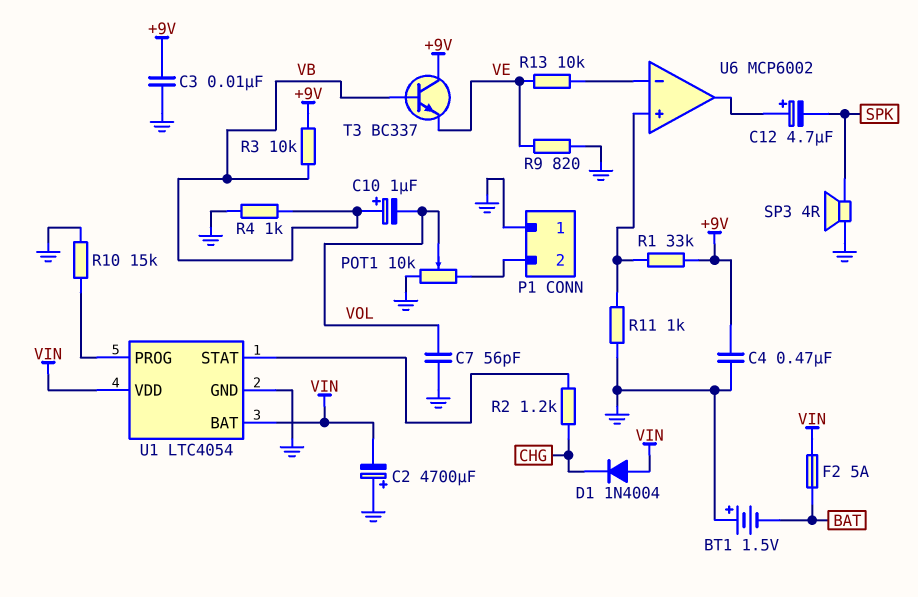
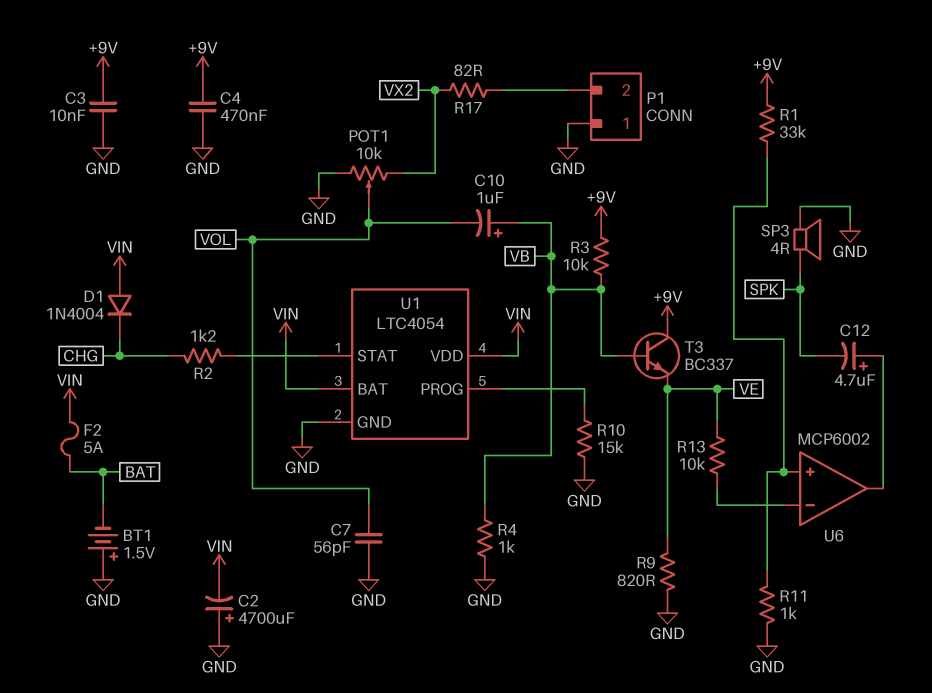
POT1: 10k (GND, P1/2, wiper VOL) -> 10k (GND, VX2, wiper VOL)
R17: none -> 82 (P1/2, VX2)

